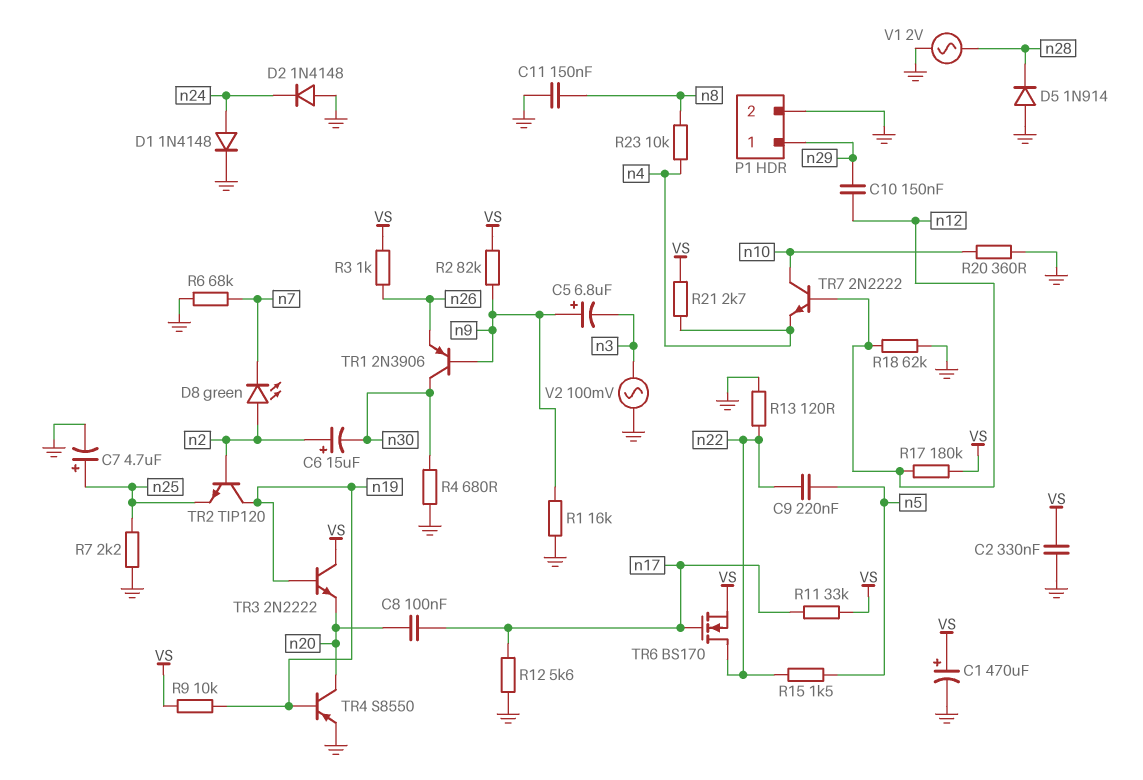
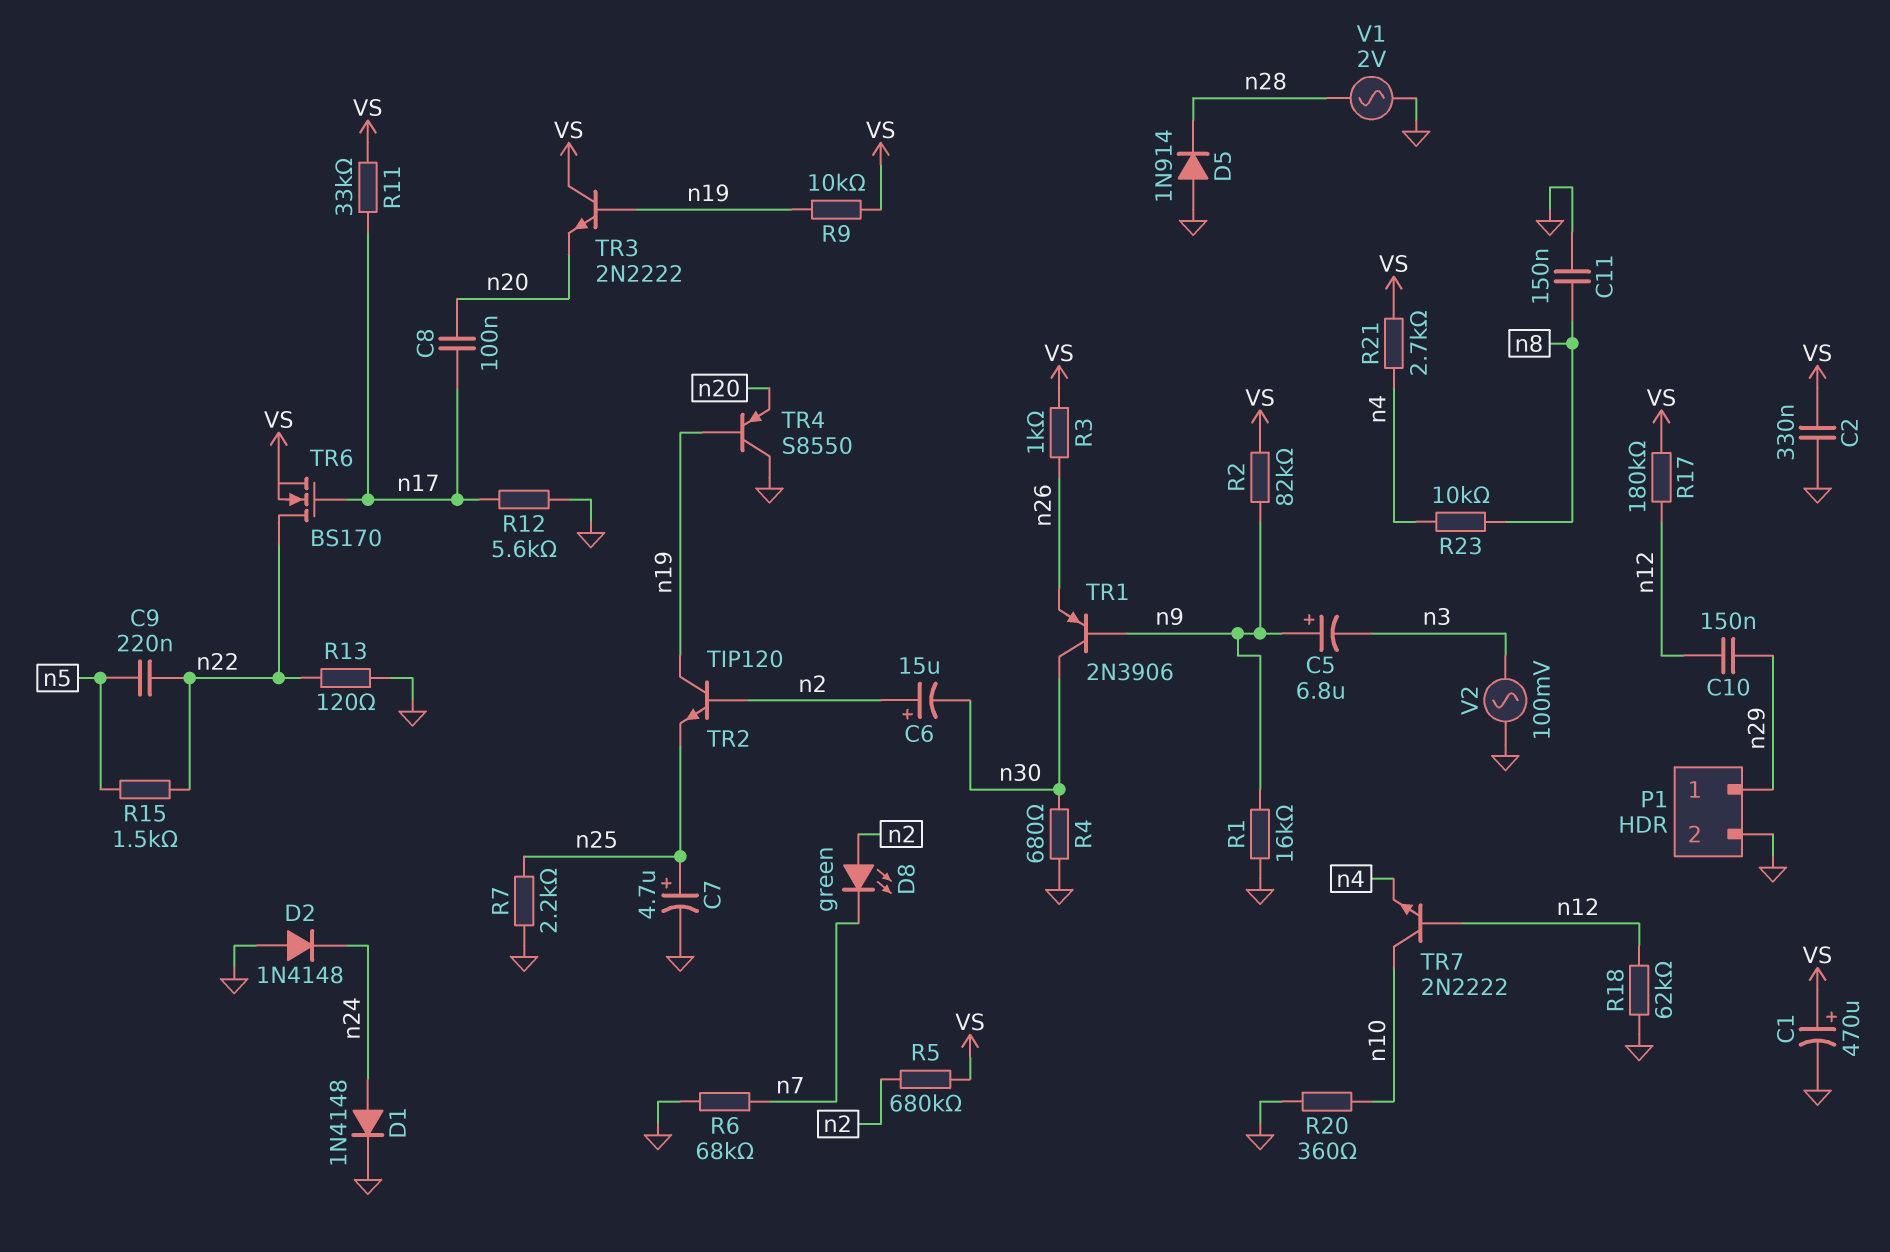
R5: none -> 680k (VS, n2)
TR4: PNP S8550 (B n19, C n20, E GND) -> PNP S8550 (B n19, C GND, E n20)

